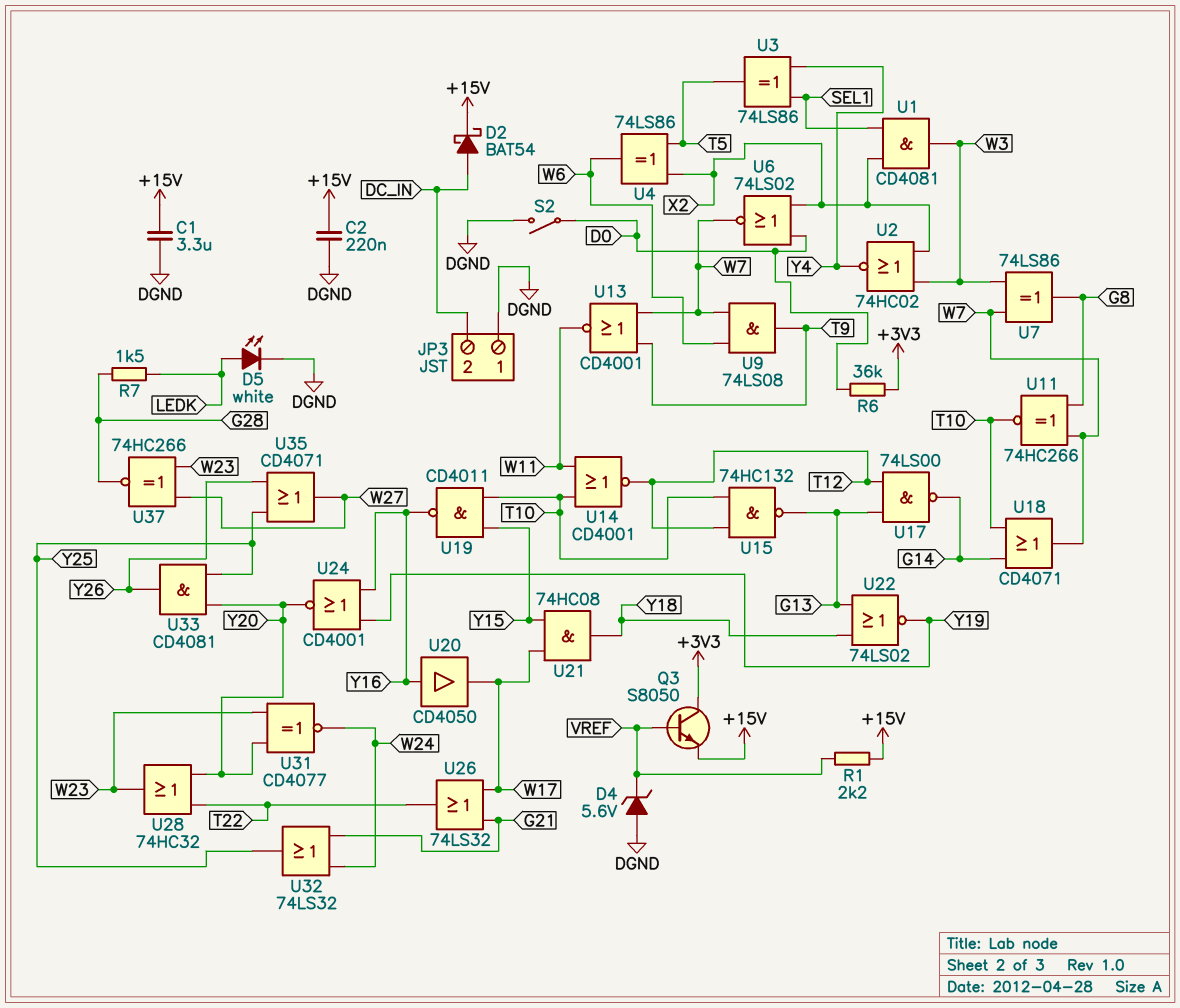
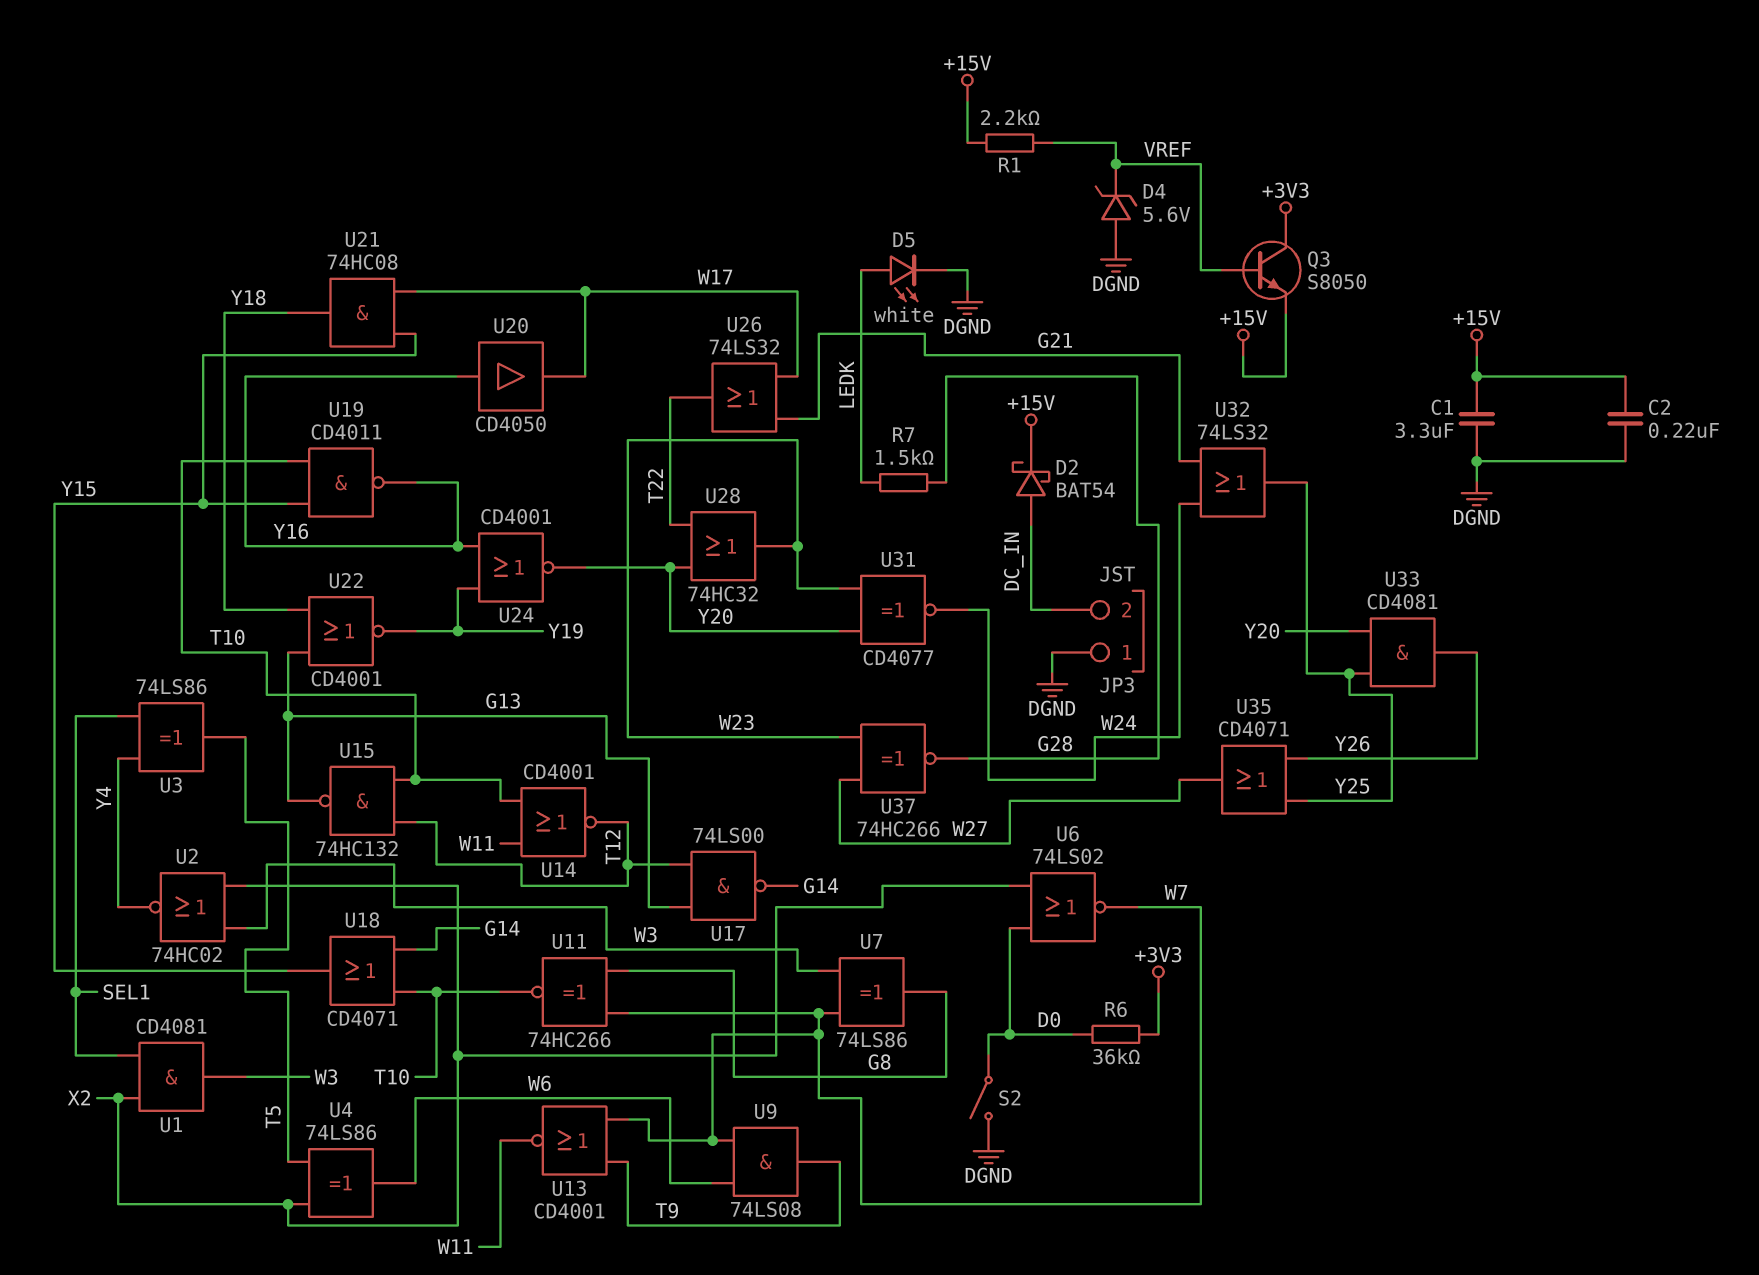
U18: OR CD4071 (in G14, in T10, out W7) -> OR CD4071 (in G14, in T10, out Y15)
U22: NOR 74LS02 (in G13, in Y18, out Y19) -> NOR CD4001 (in G13, in Y18, out Y19)

